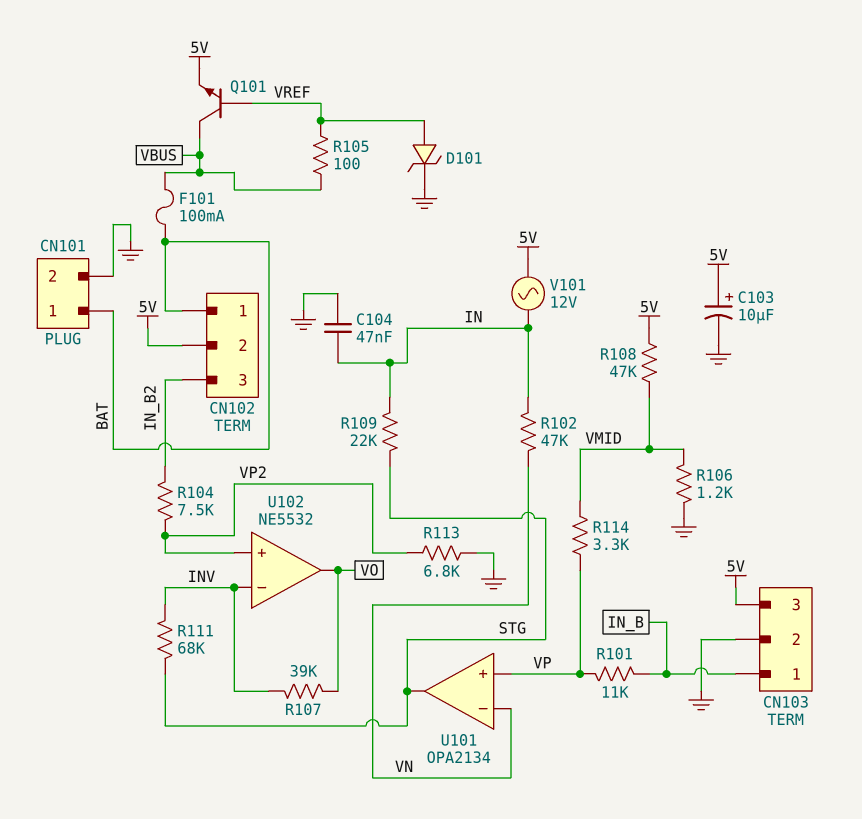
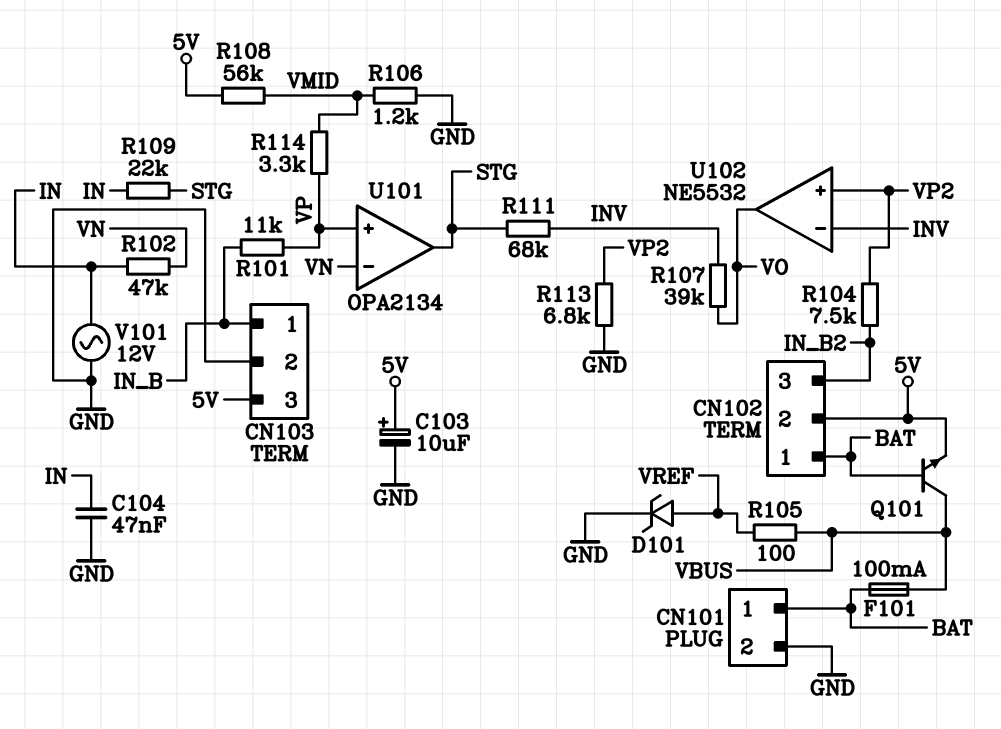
Q101: NPN (B VREF, C VBUS, E 5V) -> NPN (B BAT, C VBUS, E 5V)
R108: 47k (5V, VMID) -> 56k (5V, VMID)
V101: AC 12V (5V, IN) -> AC 12V (GND, IN)

